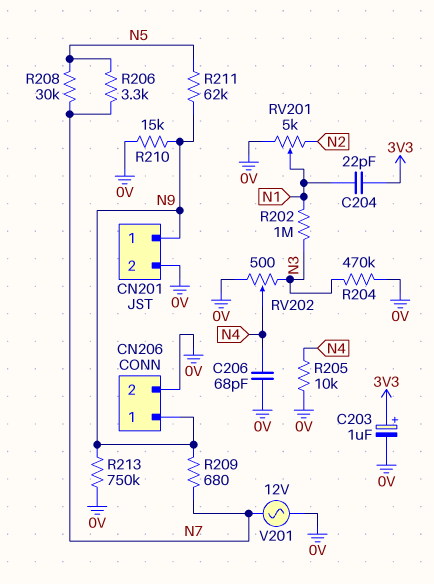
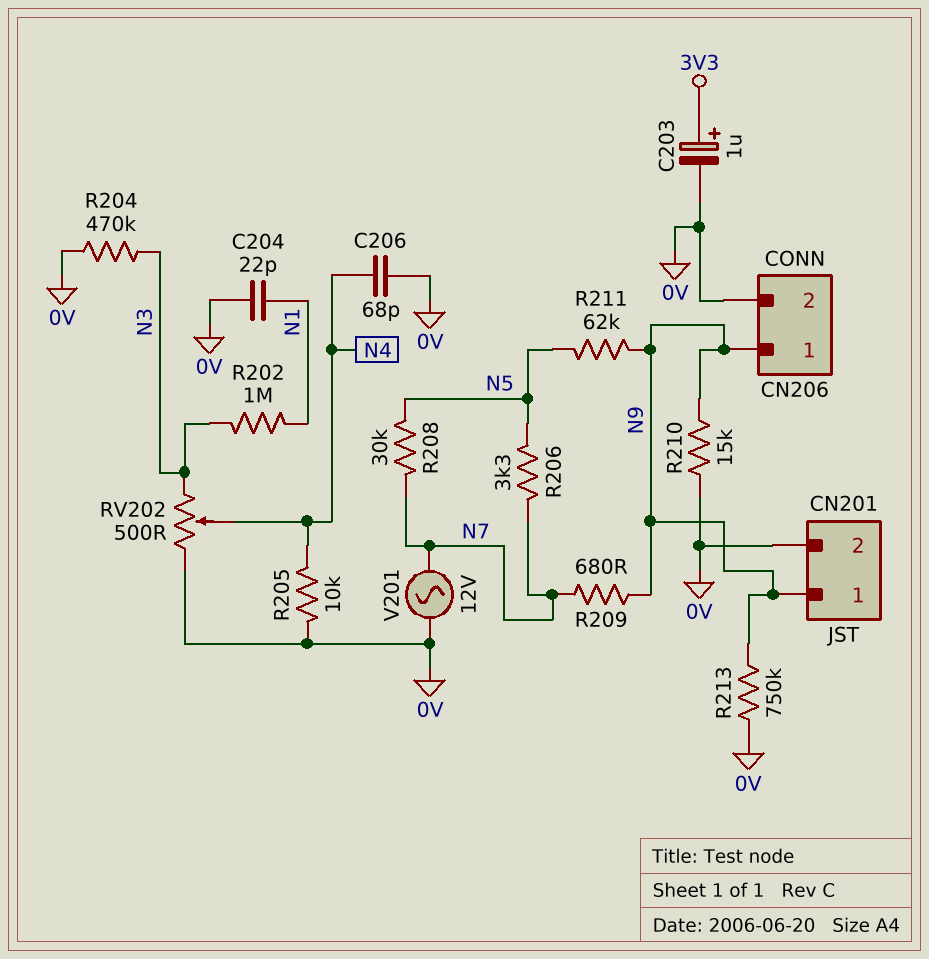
C204: 22pF (3V3, N1) -> 22pF (0V, N1)
RV201: 5k (0V, N2, wiper N1) -> none

